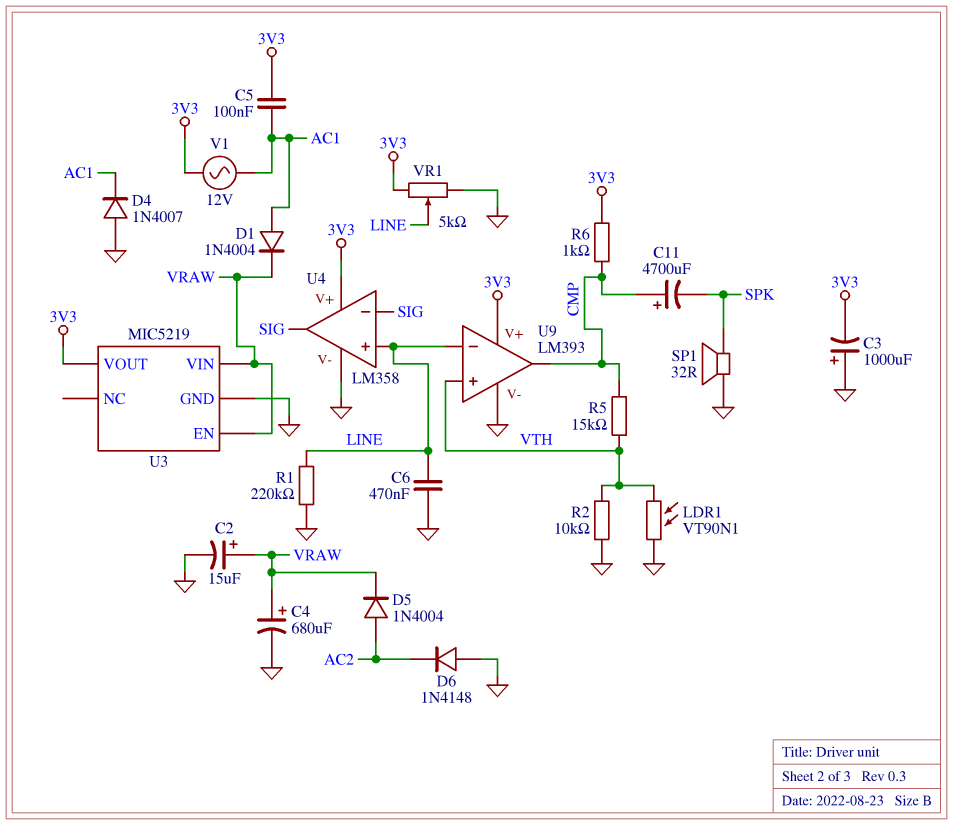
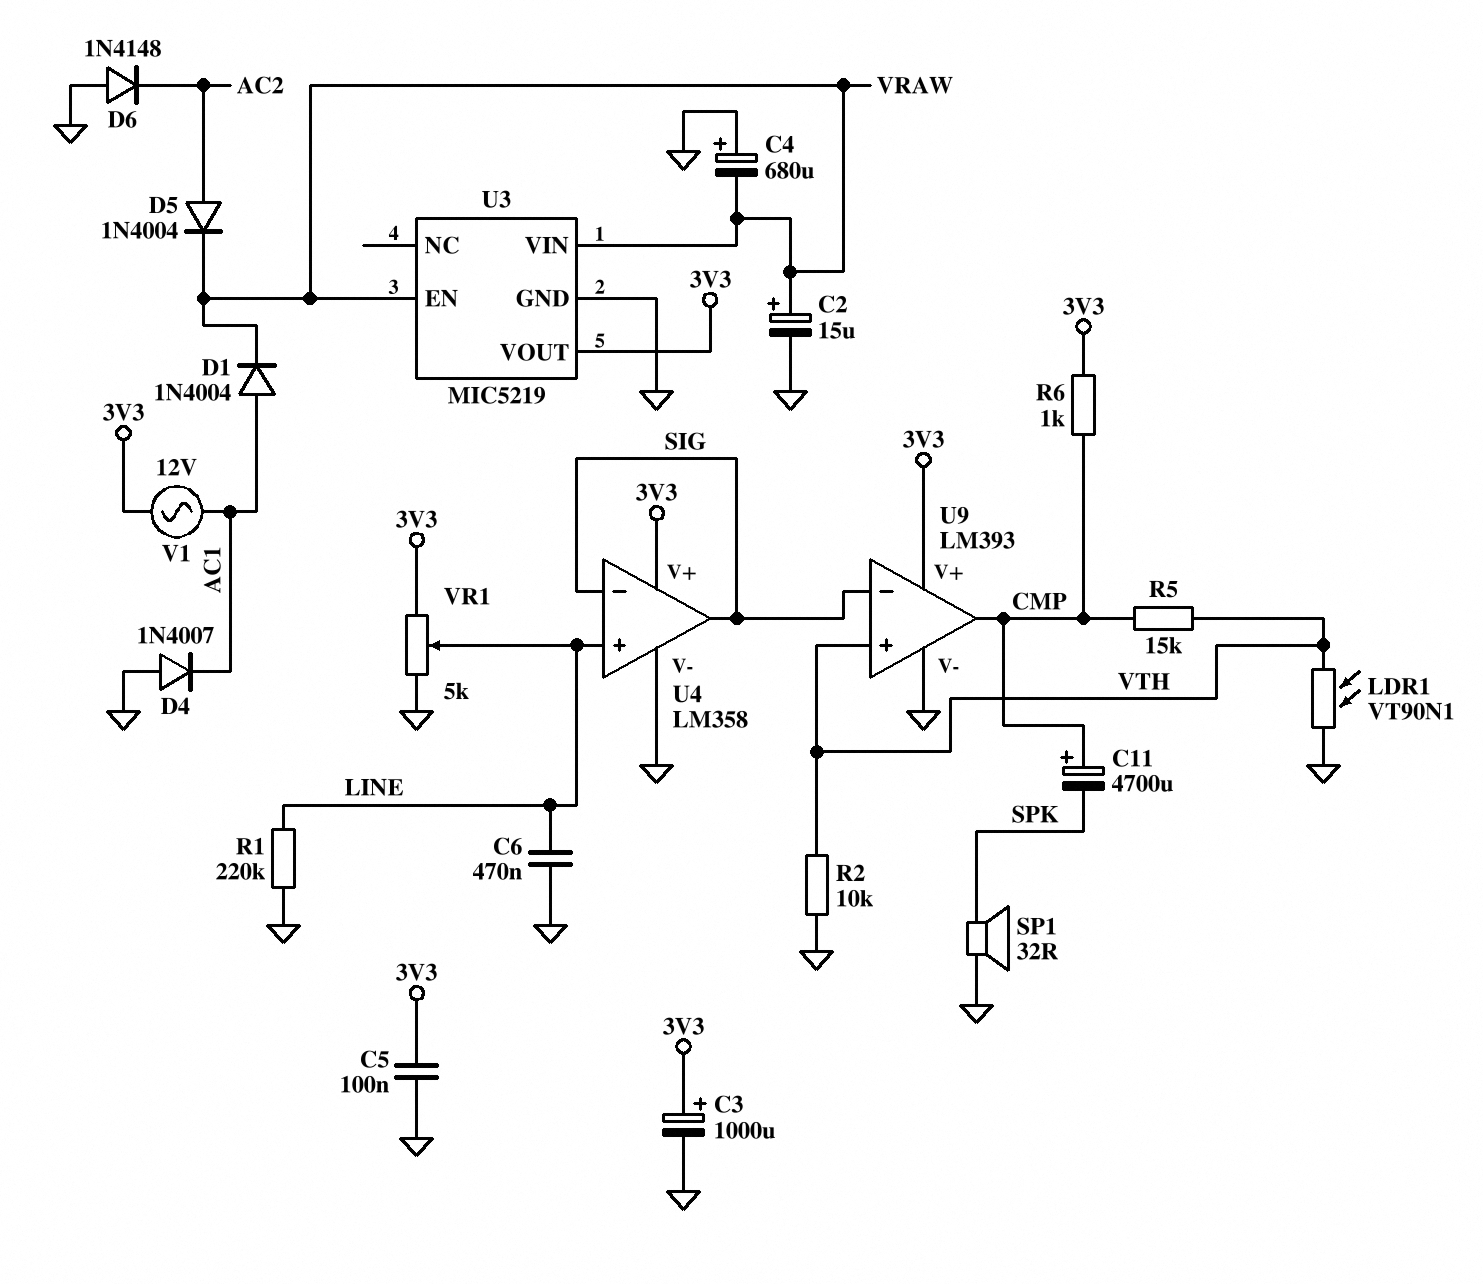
C3: 1000uF (plus GND, minus 3V3) -> 1000uF (plus 3V3, minus GND)
C4: 680uF (plus VRAW, minus GND) -> 680uF (plus GND, minus VRAW)
C5: 100nF (3V3, AC1) -> 100nF (3V3, GND)
U9 pin in-: LINE -> SIG

